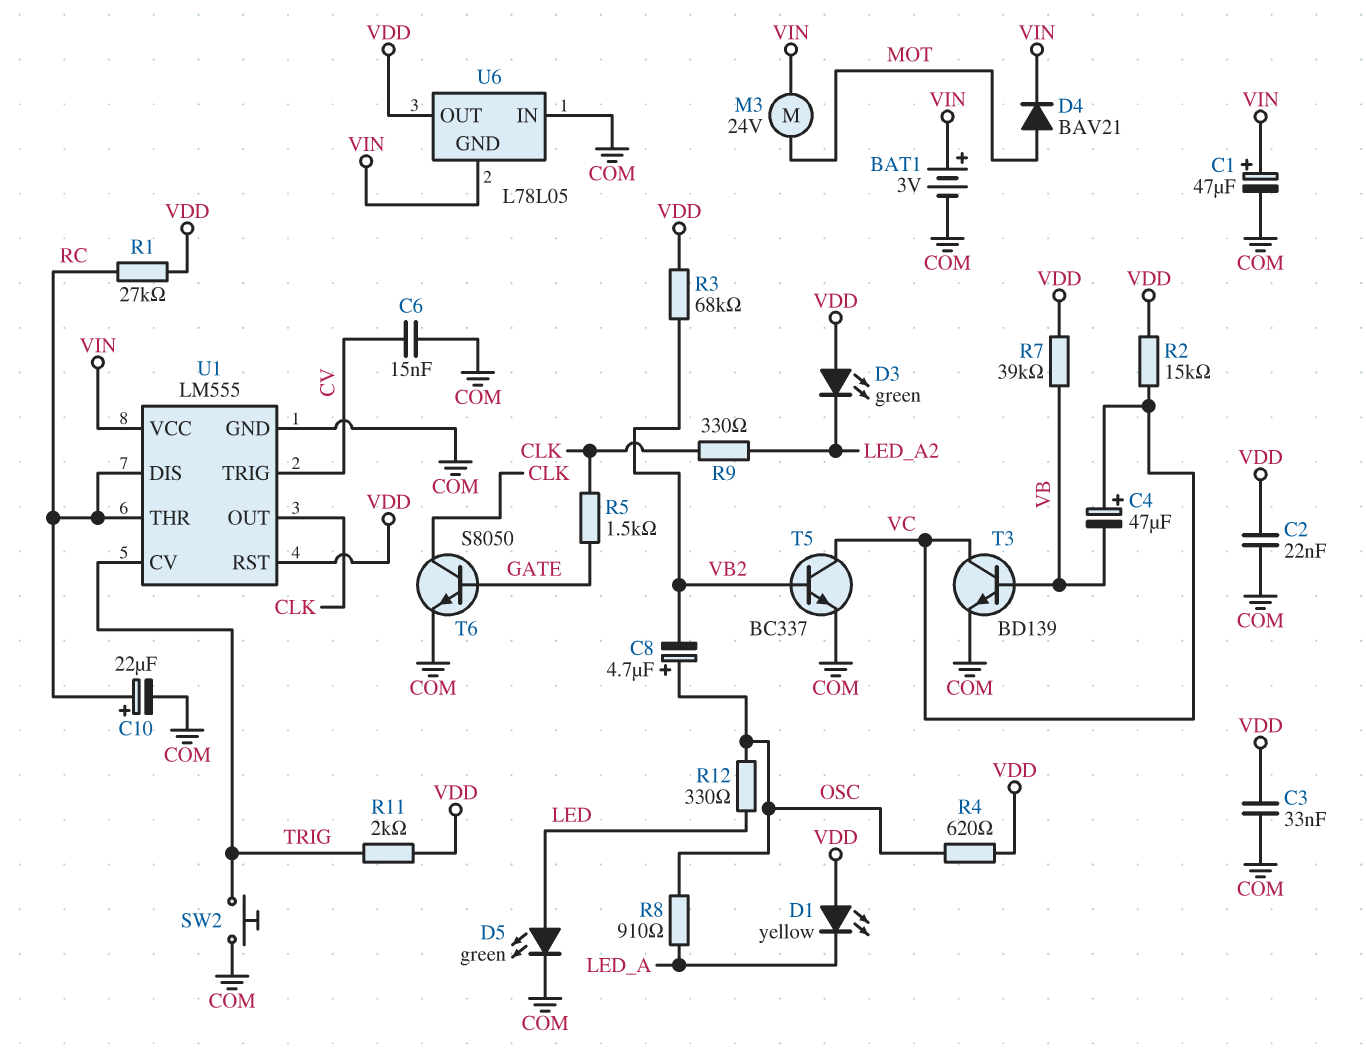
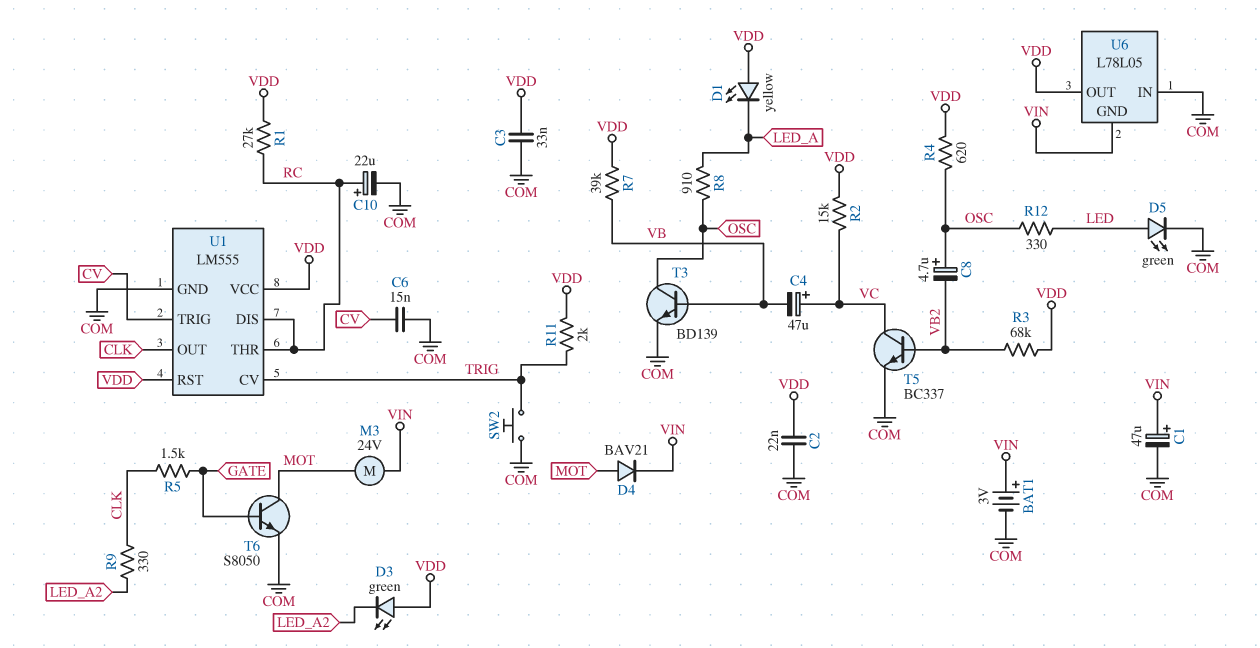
T3: NPN BD139 (B VB, C VC, E COM) -> NPN BD139 (B VB, C OSC, E COM)
T6: NPN S8050 (B GATE, C CLK, E COM) -> NPN S8050 (B GATE, C MOT, E COM)
U1 pin VCC: VIN -> VDD

